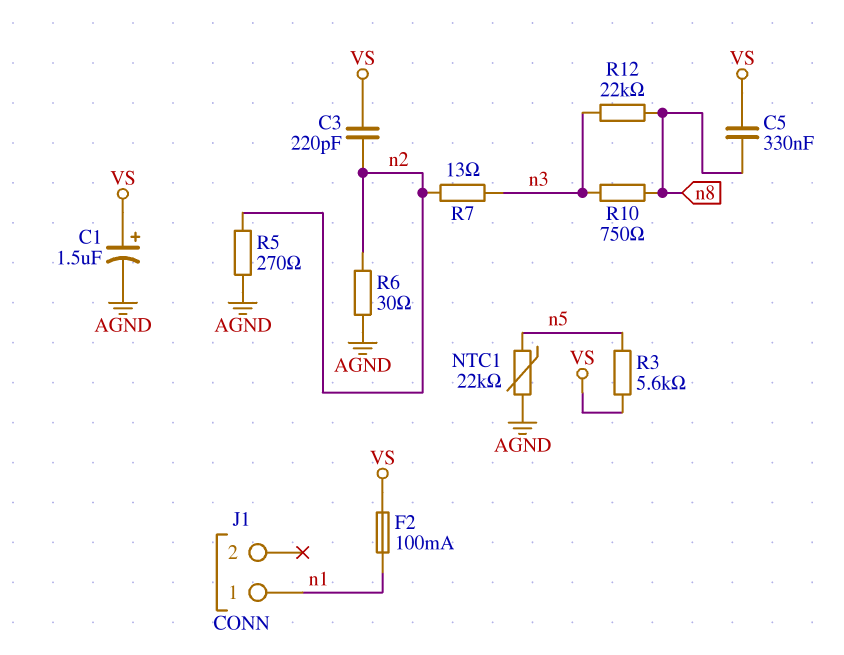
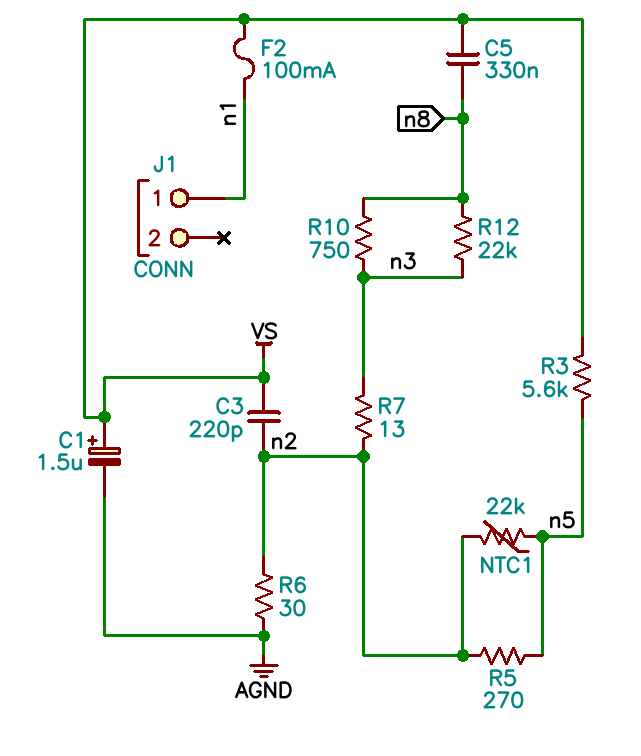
NTC1: 22k (AGND, n5) -> 22k (n2, n5)
R5: 270 (AGND, n2) -> 270 (n2, n5)

